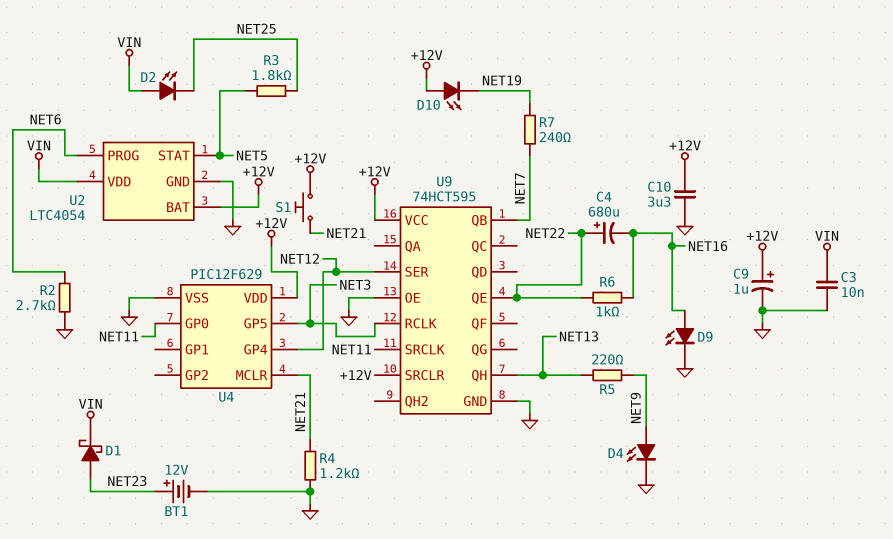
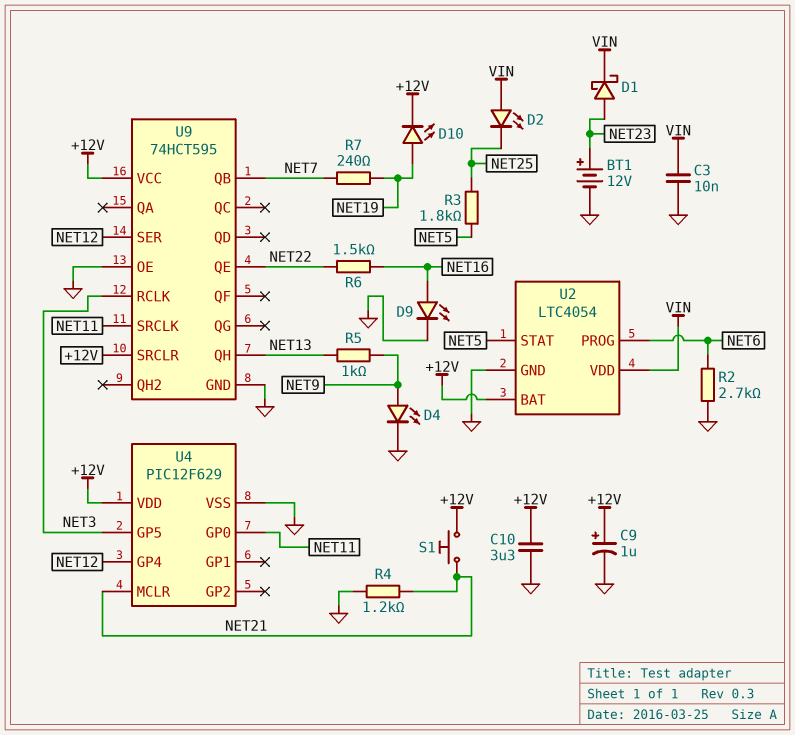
C4: 680uF (plus NET22, minus NET16) -> none
D10: LED (A +12V, K NET19) -> LED (A NET19, K +12V)
R5: 220 (NET9, NET13) -> 1k (NET9, NET13)
R6: 1k (NET16, NET22) -> 1.5k (NET16, NET22)

